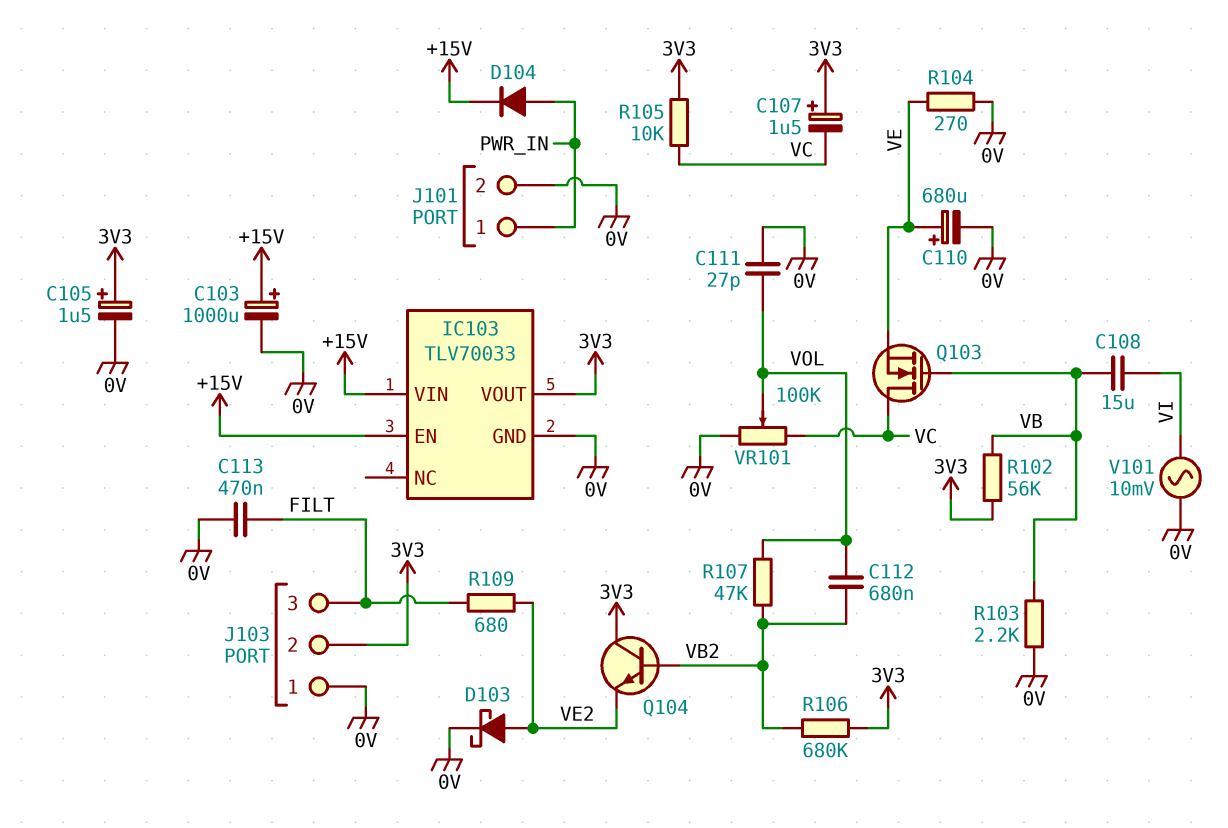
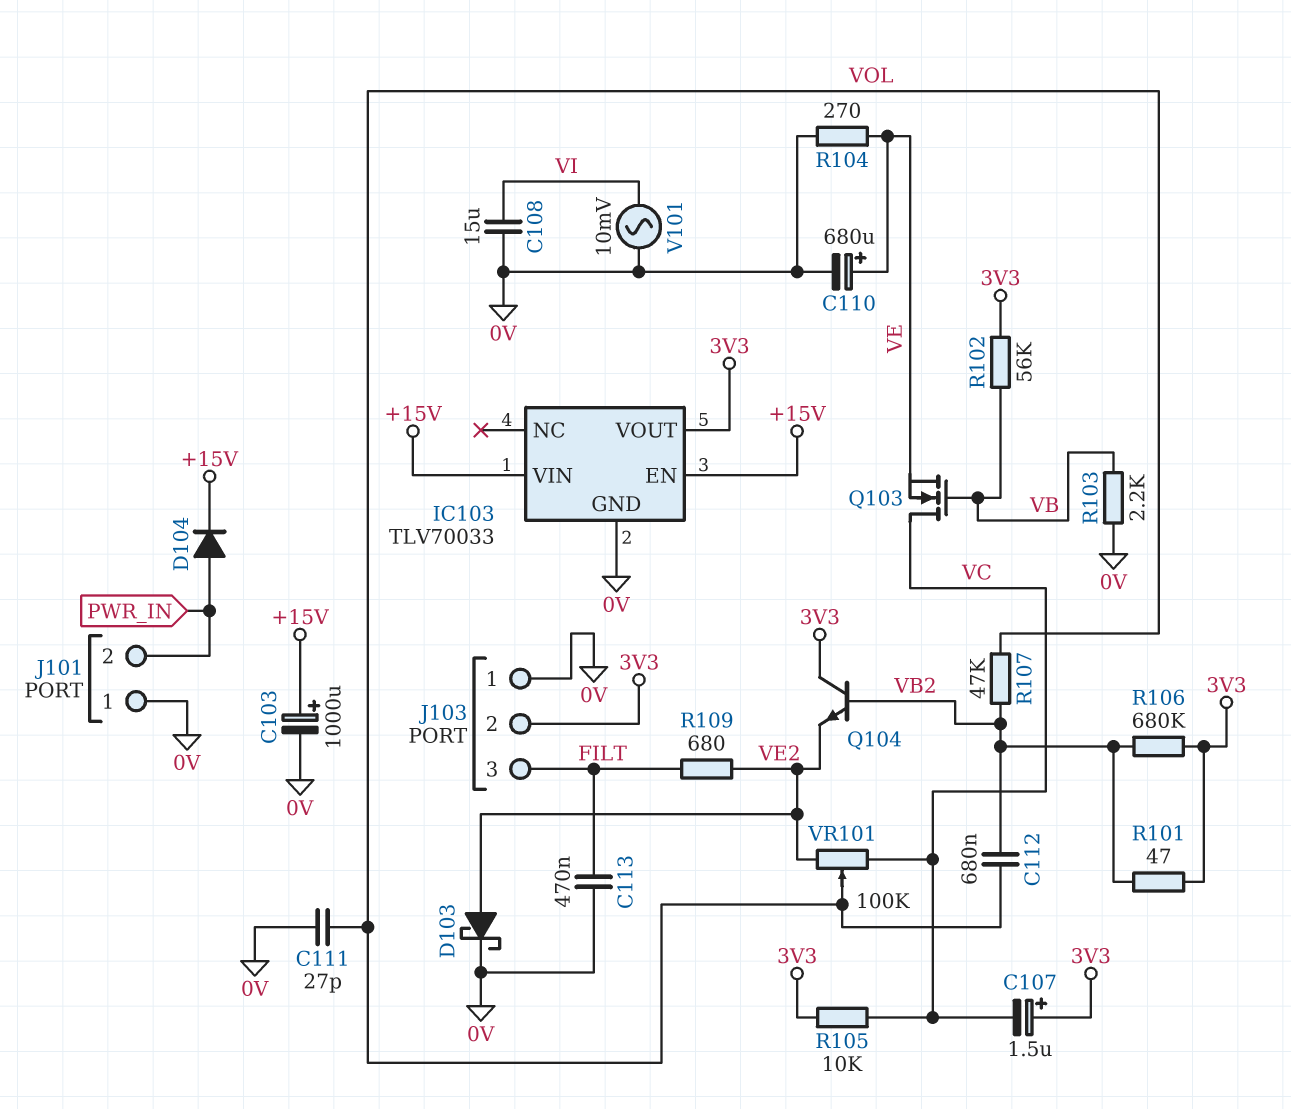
C105: 1.5uF (plus 3V3, minus 0V) -> none
C108: 15uF (VB, VI) -> 15uF (0V, VI)
J101 pin 1: PWR_IN -> 0V
J101 pin 2: 0V -> PWR_IN
R101: none -> 47 (3V3, VB2)
VR101: 100k (0V, VC, wiper VOL) -> 100k (VC, VE2, wiper VOL)

